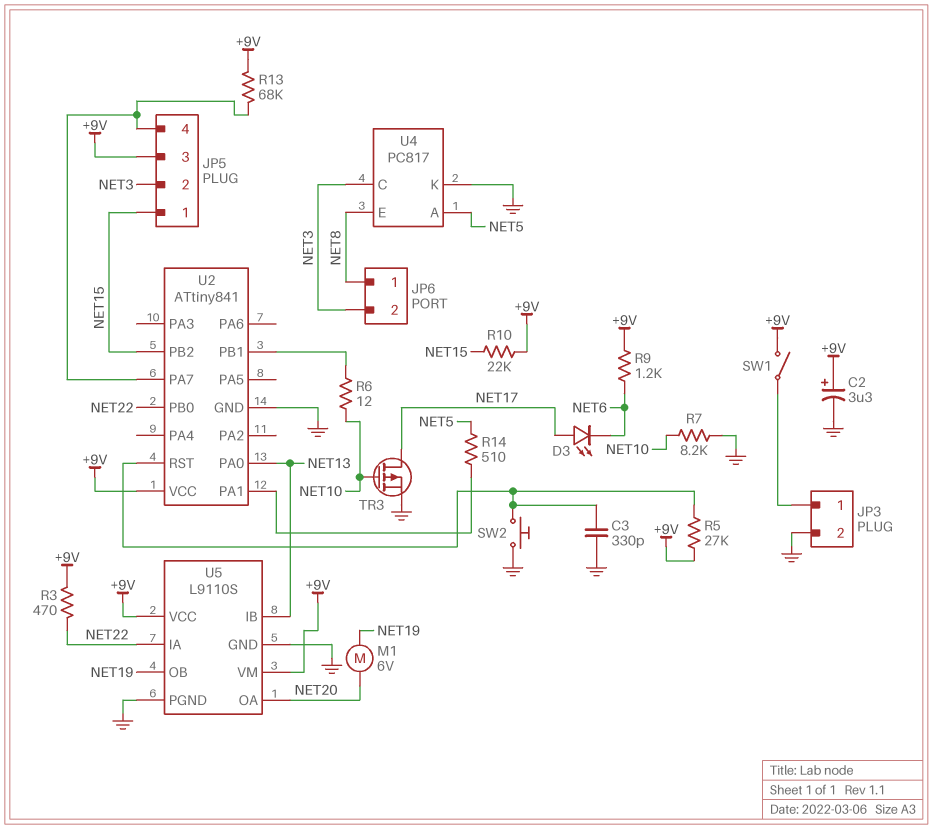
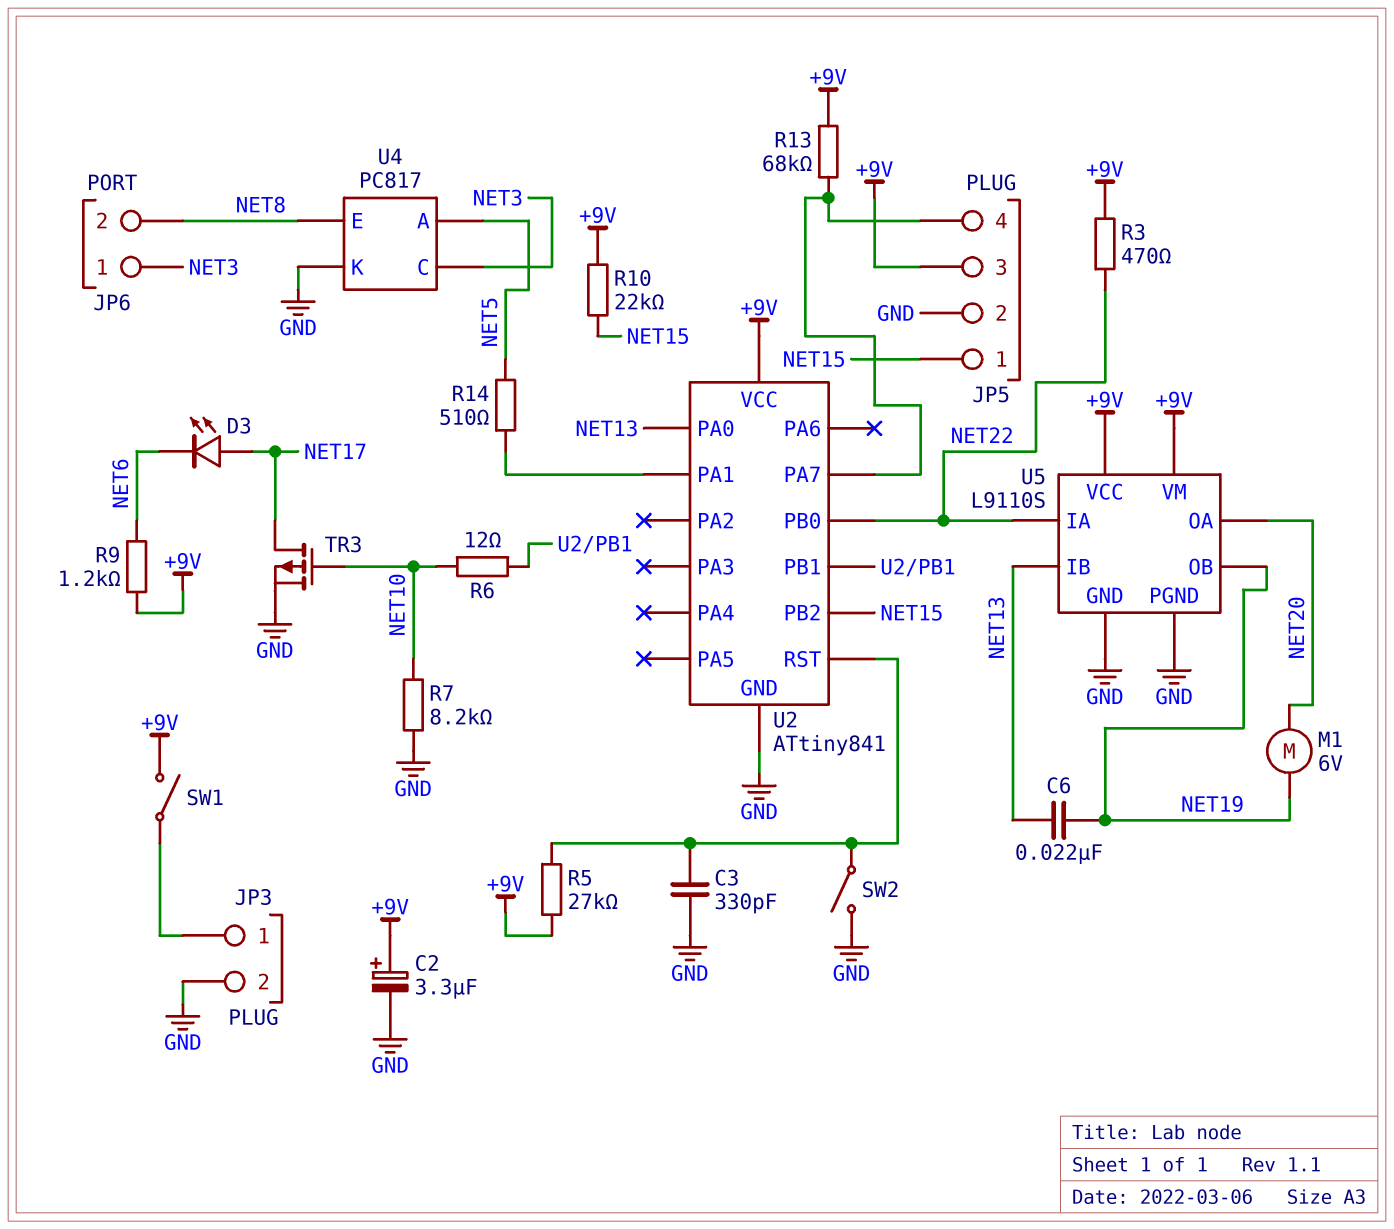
C6: none -> 22nF (NET13, NET19)
JP5 pin 2: NET3 -> GND
JP6 pin 1: NET8 -> NET3
JP6 pin 2: NET3 -> NET8
SW2: button (GND, U2/RST) -> switch (GND, U2/RST)

